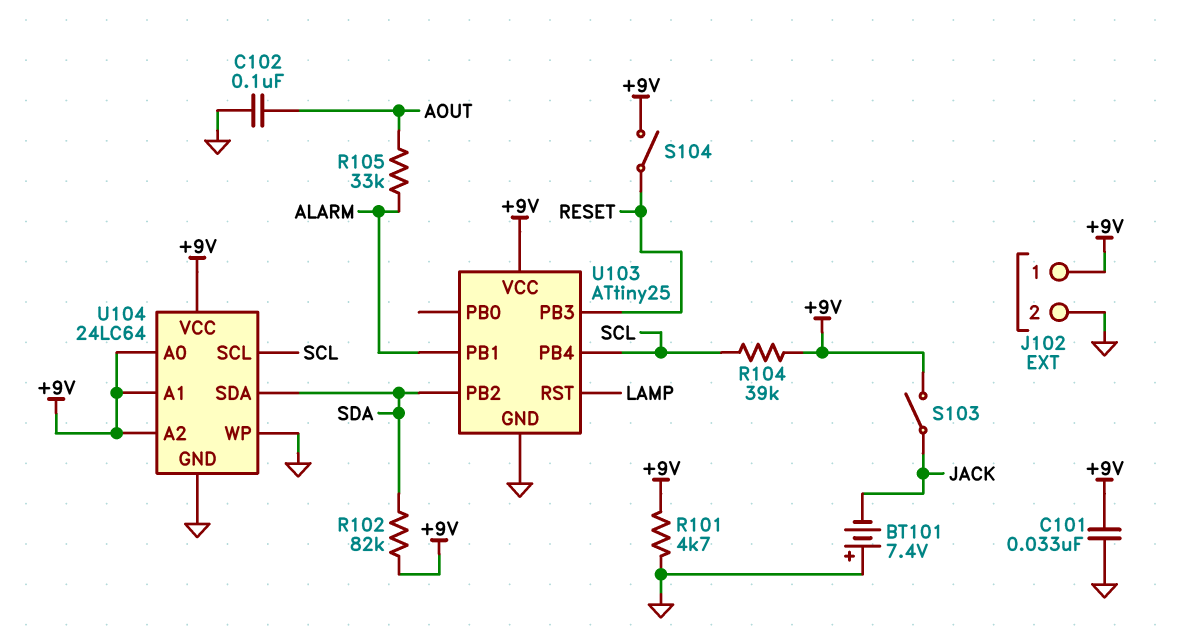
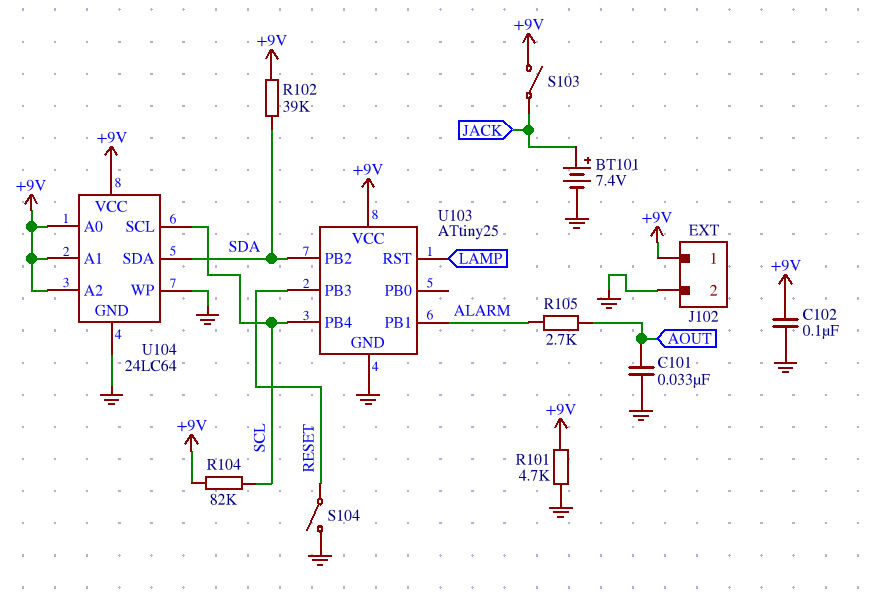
BT101: 7.4V (plus GND, minus JACK) -> 7.4V (plus JACK, minus GND)
C101: 33nF (+9V, GND) -> 33nF (AOUT, GND)
C102: 100nF (AOUT, GND) -> 100nF (+9V, GND)
R102: 82k (+9V, SDA) -> 39k (+9V, SDA)
R104: 39k (+9V, SCL) -> 82k (+9V, SCL)
R105: 33k (ALARM, AOUT) -> 2.7k (ALARM, AOUT)
S104: switch (+9V, RESET) -> switch (GND, RESET)

